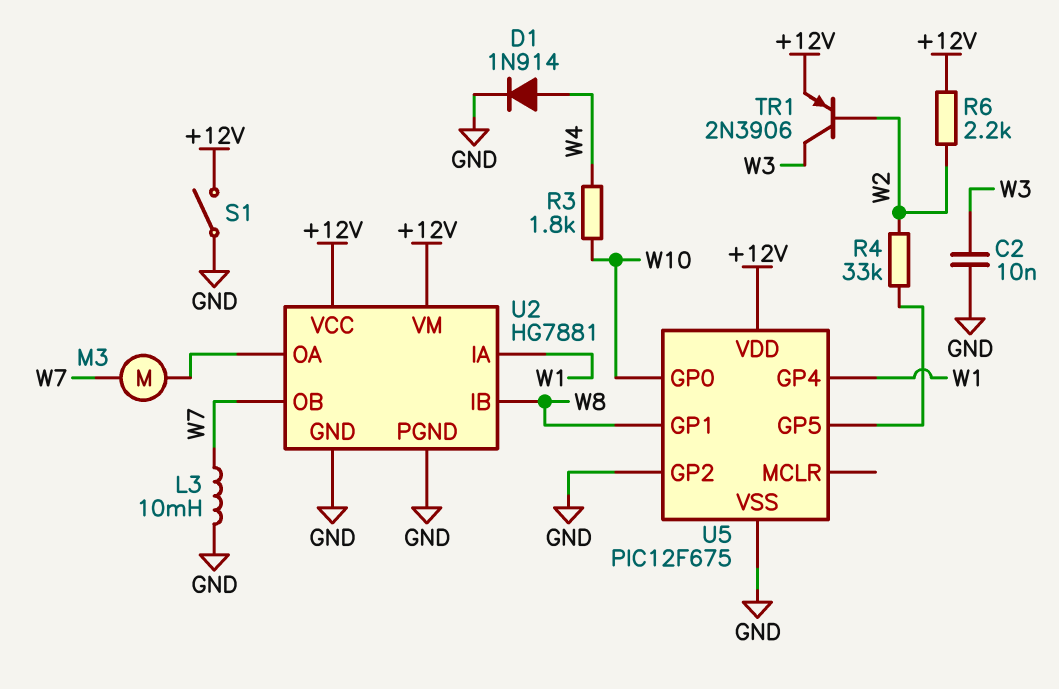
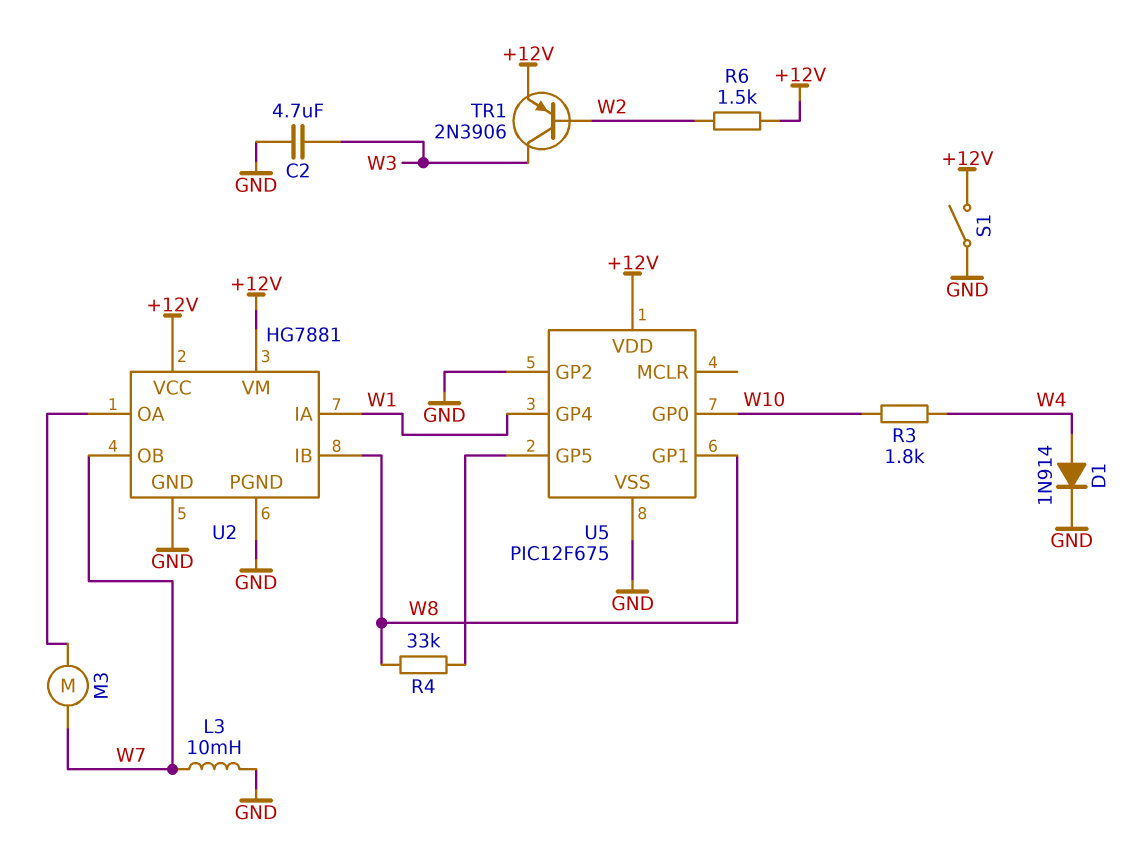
C2: 10nF (GND, W3) -> 4.7uF (GND, W3)
R4: 33k (U5/GP5, W2) -> 33k (U5/GP5, W8)
R6: 2.2k (+12V, W2) -> 1.5k (+12V, W2)

